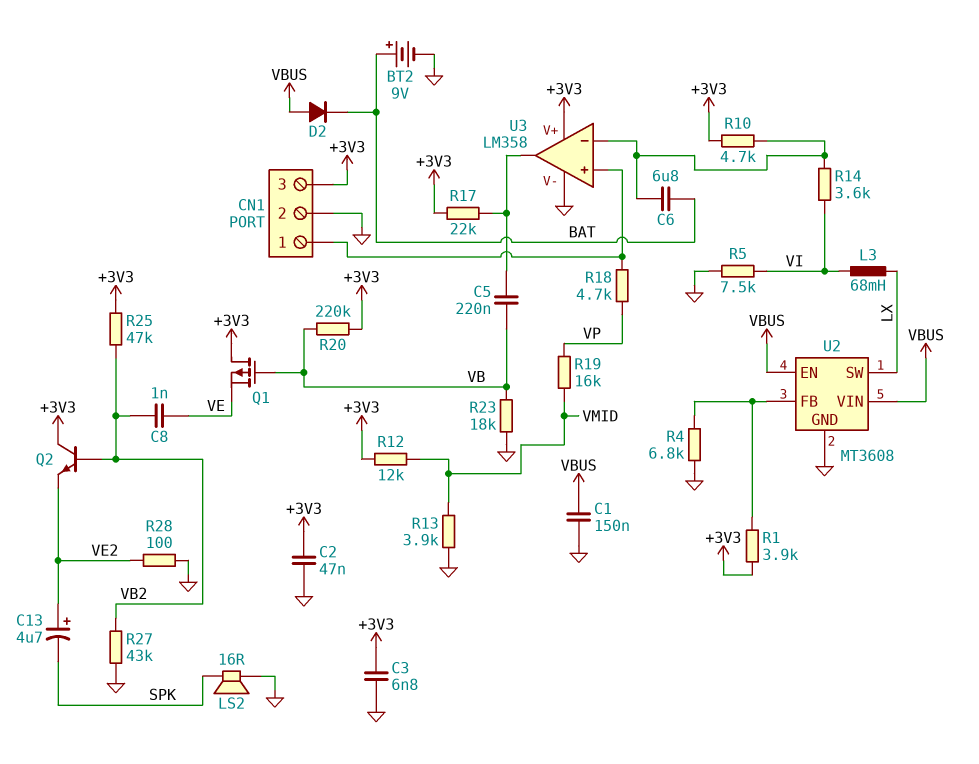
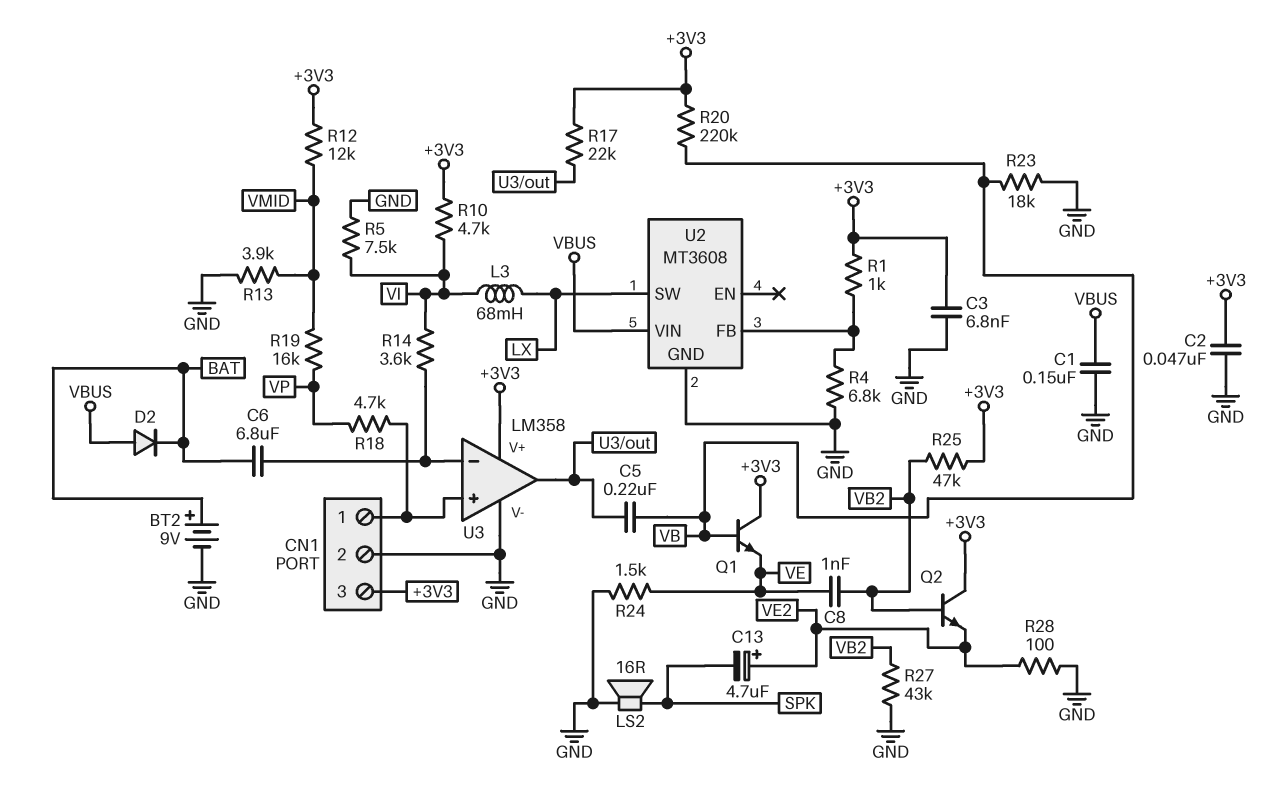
Q1: PMOS (G VB, D +3V3, S VE) -> NPN (B VB, C +3V3, E VE)
R1: 3.9k (+3V3, U2/FB) -> 1k (+3V3, U2/FB)
R10: 4.7k (+3V3, U3/in-) -> 4.7k (+3V3, VI)
R24: none -> 1.5k (GND, VE)
U2 pin EN: VBUS -> none

